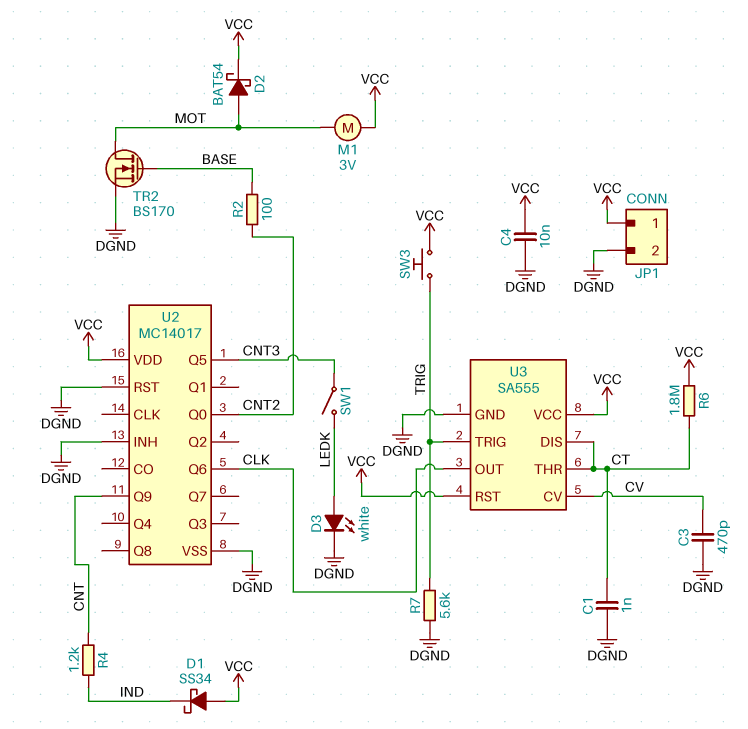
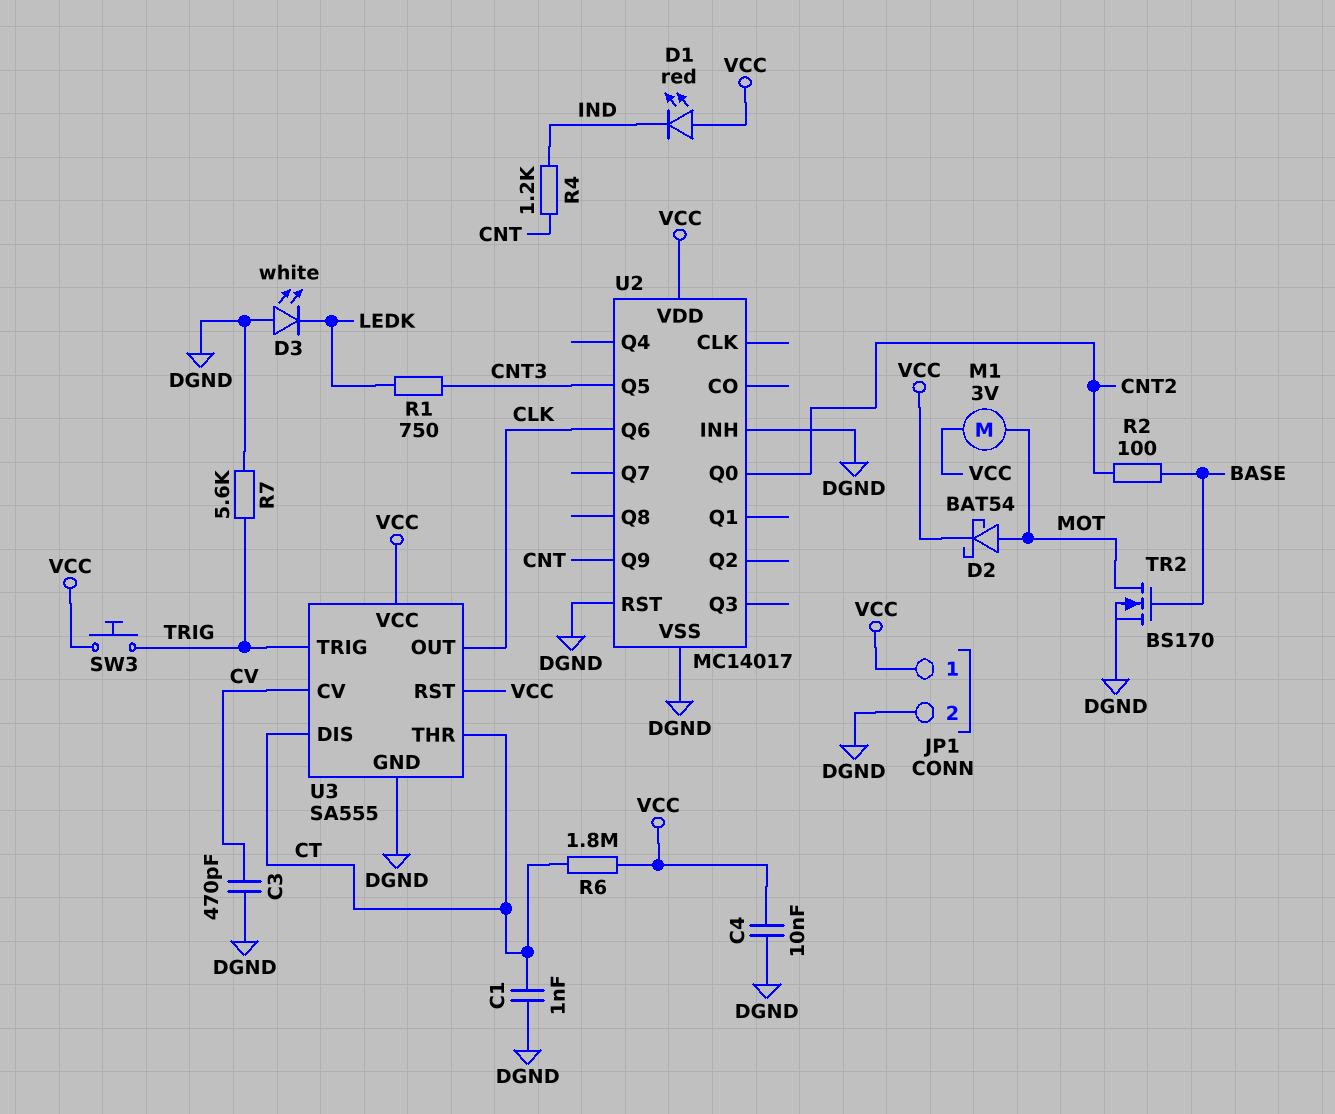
D1: schottky SS34 (A VCC, K IND) -> LED red (A VCC, K IND)
D3: LED white (A LEDK, K DGND) -> LED white (A DGND, K LEDK)
R1: none -> 750 (CNT3, LEDK)
SW1: switch (CNT3, LEDK) -> none

